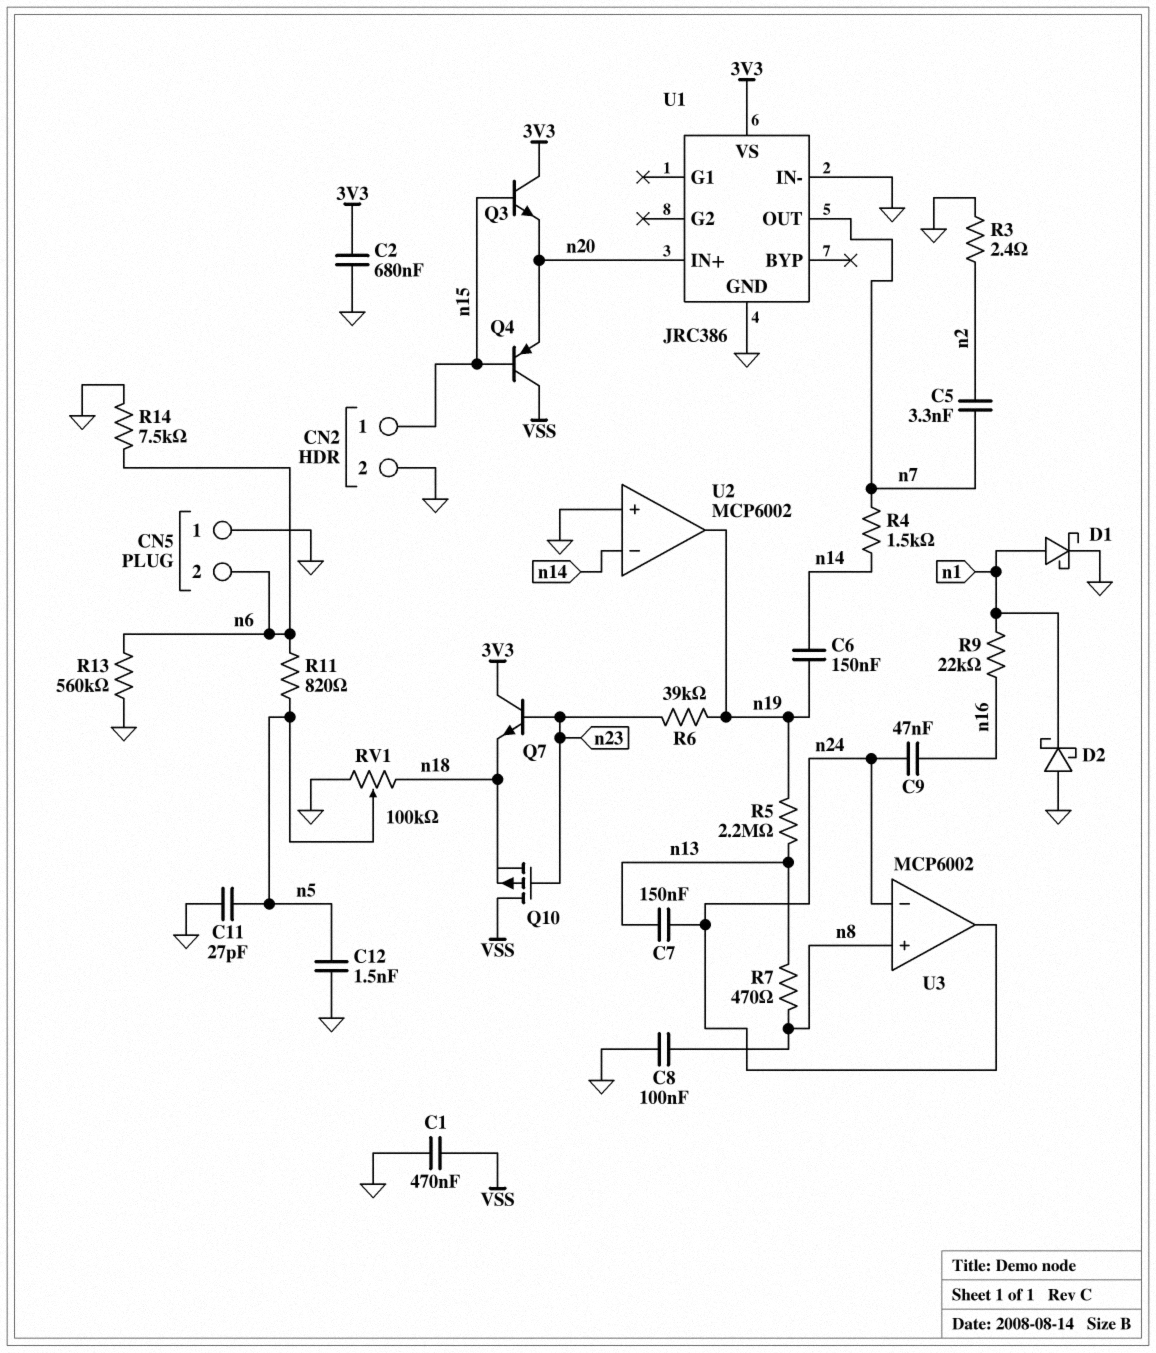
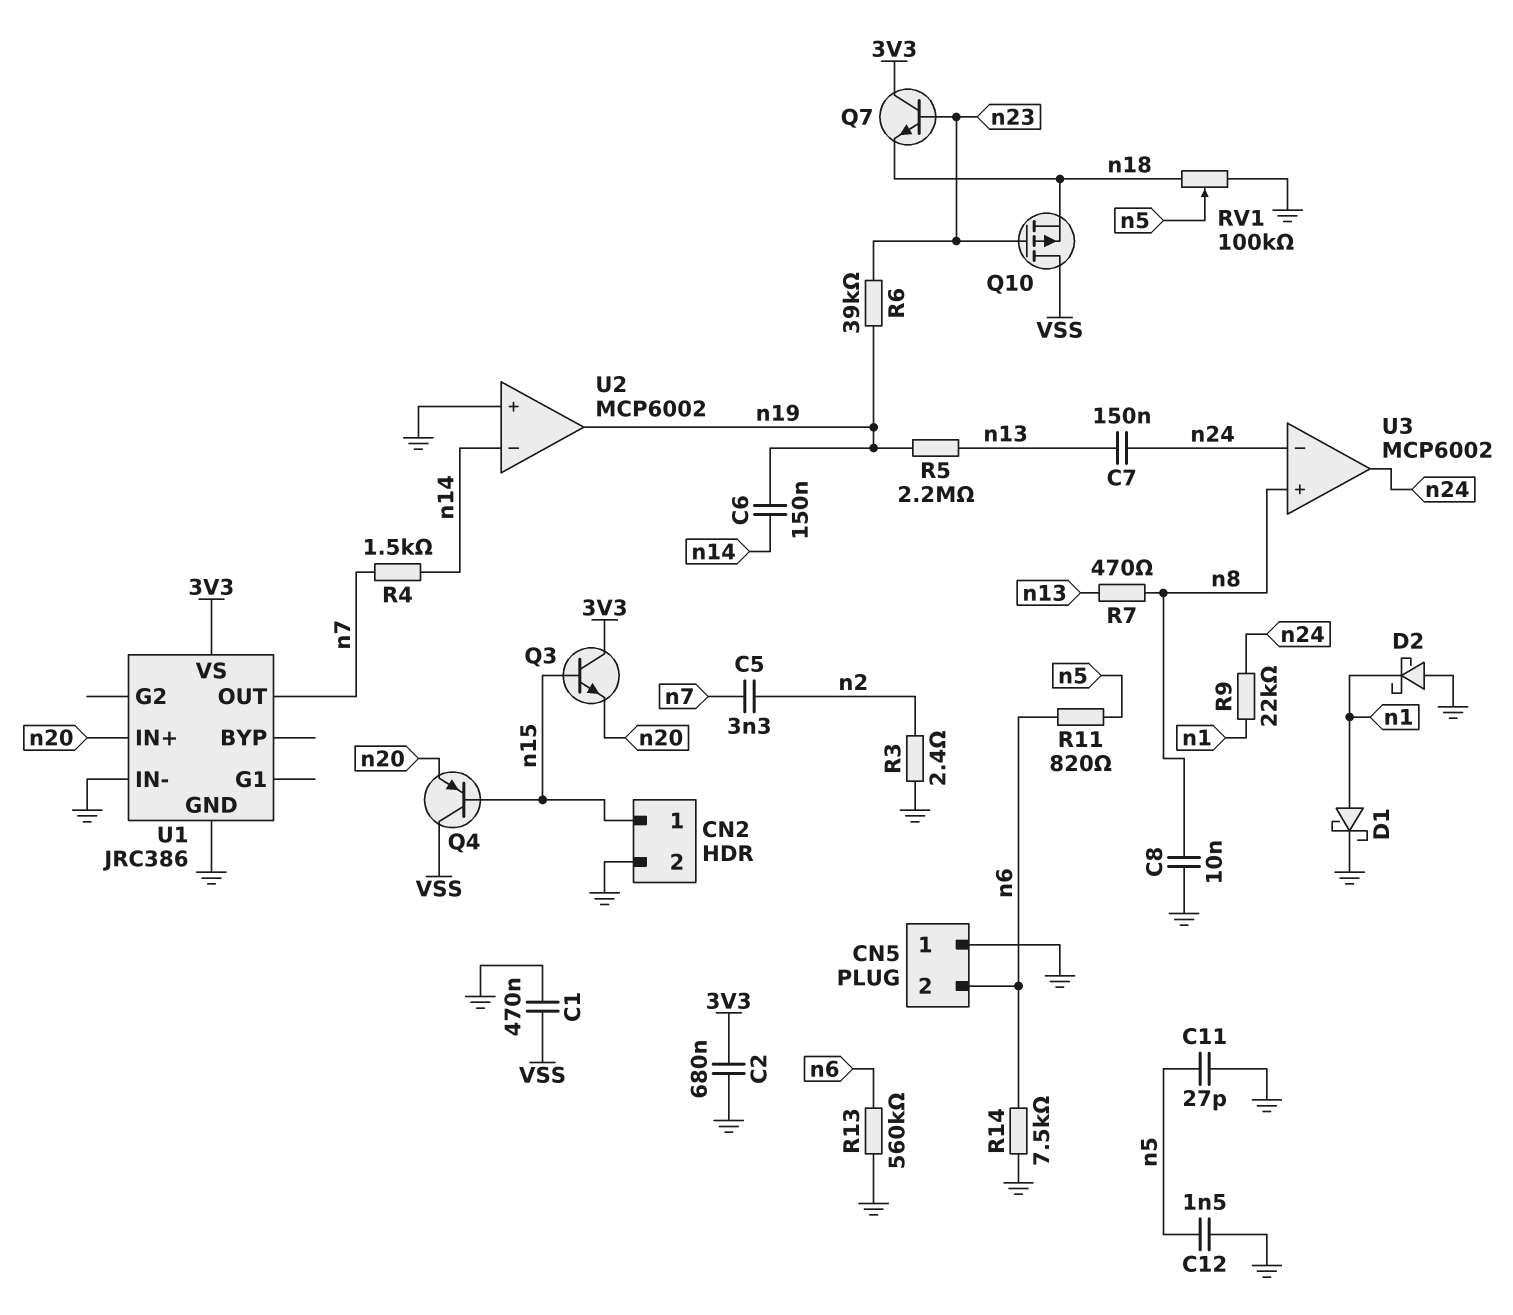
C8: 100nF (GND, n8) -> 10nF (GND, n8)
C9: 47nF (n16, n24) -> none
R9: 22k (n1, n16) -> 22k (n1, n24)

